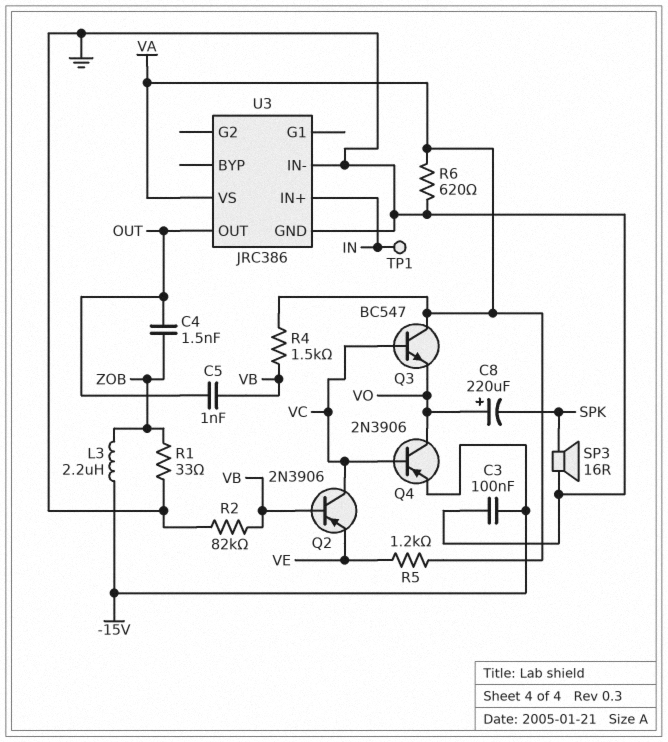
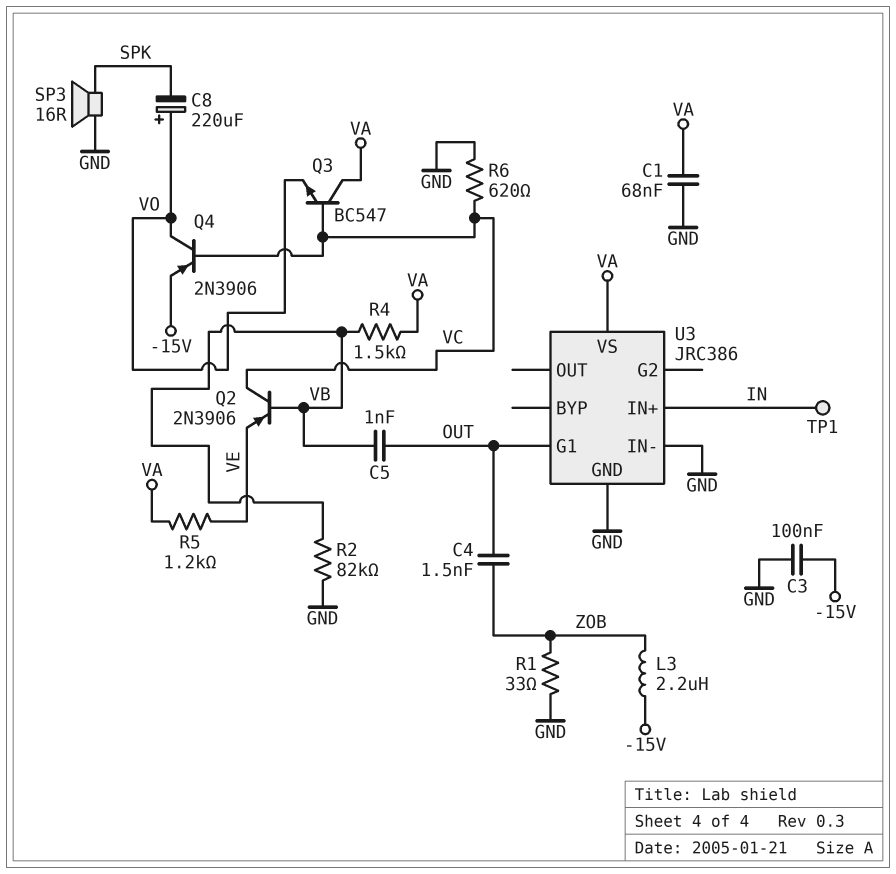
C1: none -> 68nF (GND, VA)
R6: 620 (GND, VA) -> 620 (GND, VC)
U3 pin G1: none -> OUT
U3 pin OUT: OUT -> none

